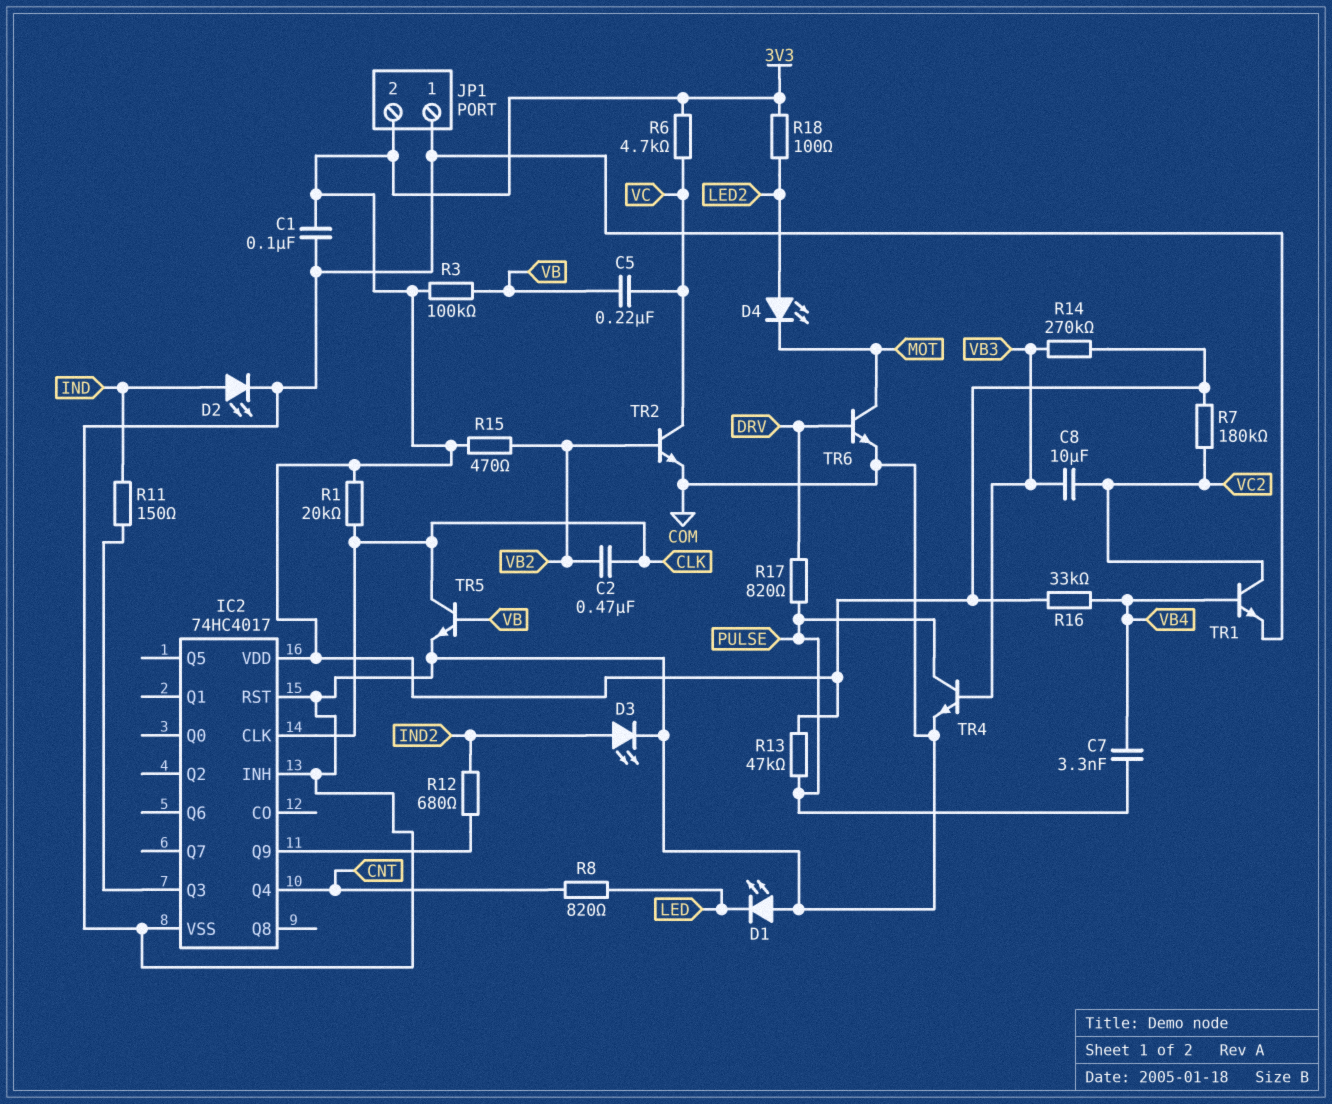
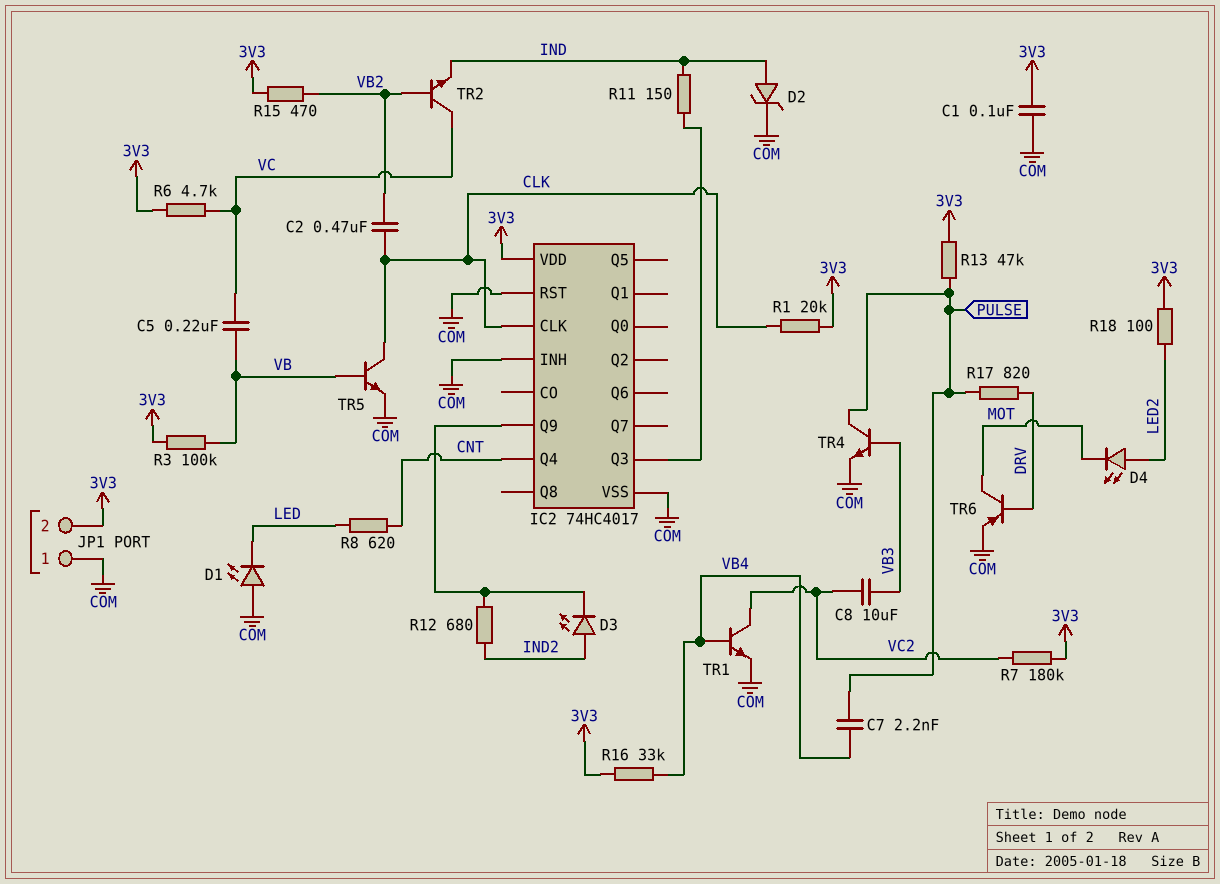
C7: 3.3nF (PULSE, VB4) -> 2.2nF (PULSE, VB4)
D2: LED (A IND, K COM) -> zener (A IND, K COM)
D3: LED (A IND2, K COM) -> LED (A IND2, K IC2/Q9)
R8: 820 (CNT, LED) -> 620 (CNT, LED)
R14: 270k (3V3, VB3) -> none
TR2: NPN (B VB2, C VC, E COM) -> NPN (B VB2, C VC, E IND)
TR6: NPN (B DRV, C MOT, E COM) -> PNP (B DRV, C MOT, E COM)

